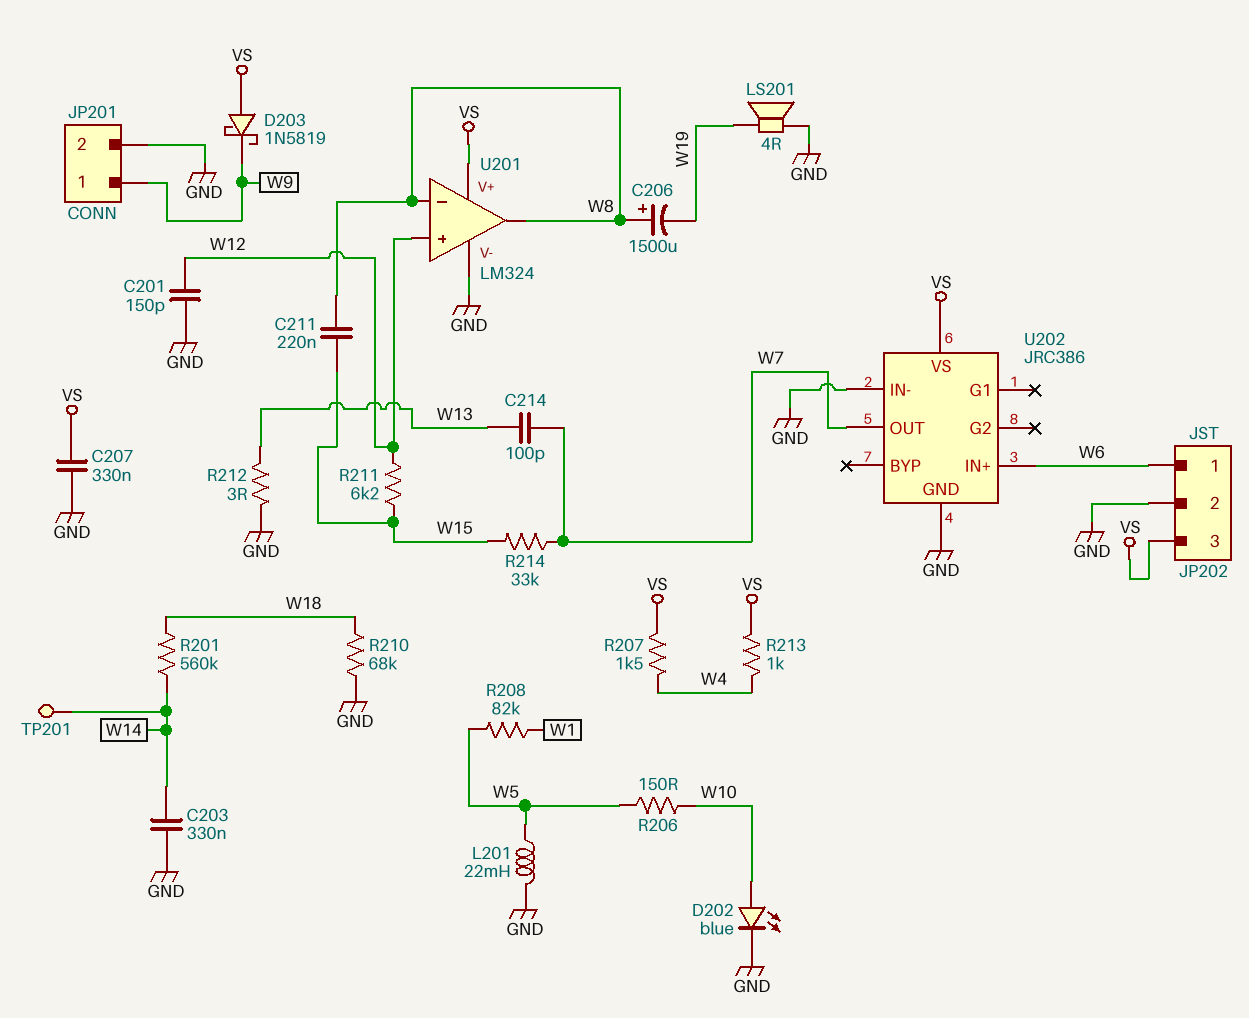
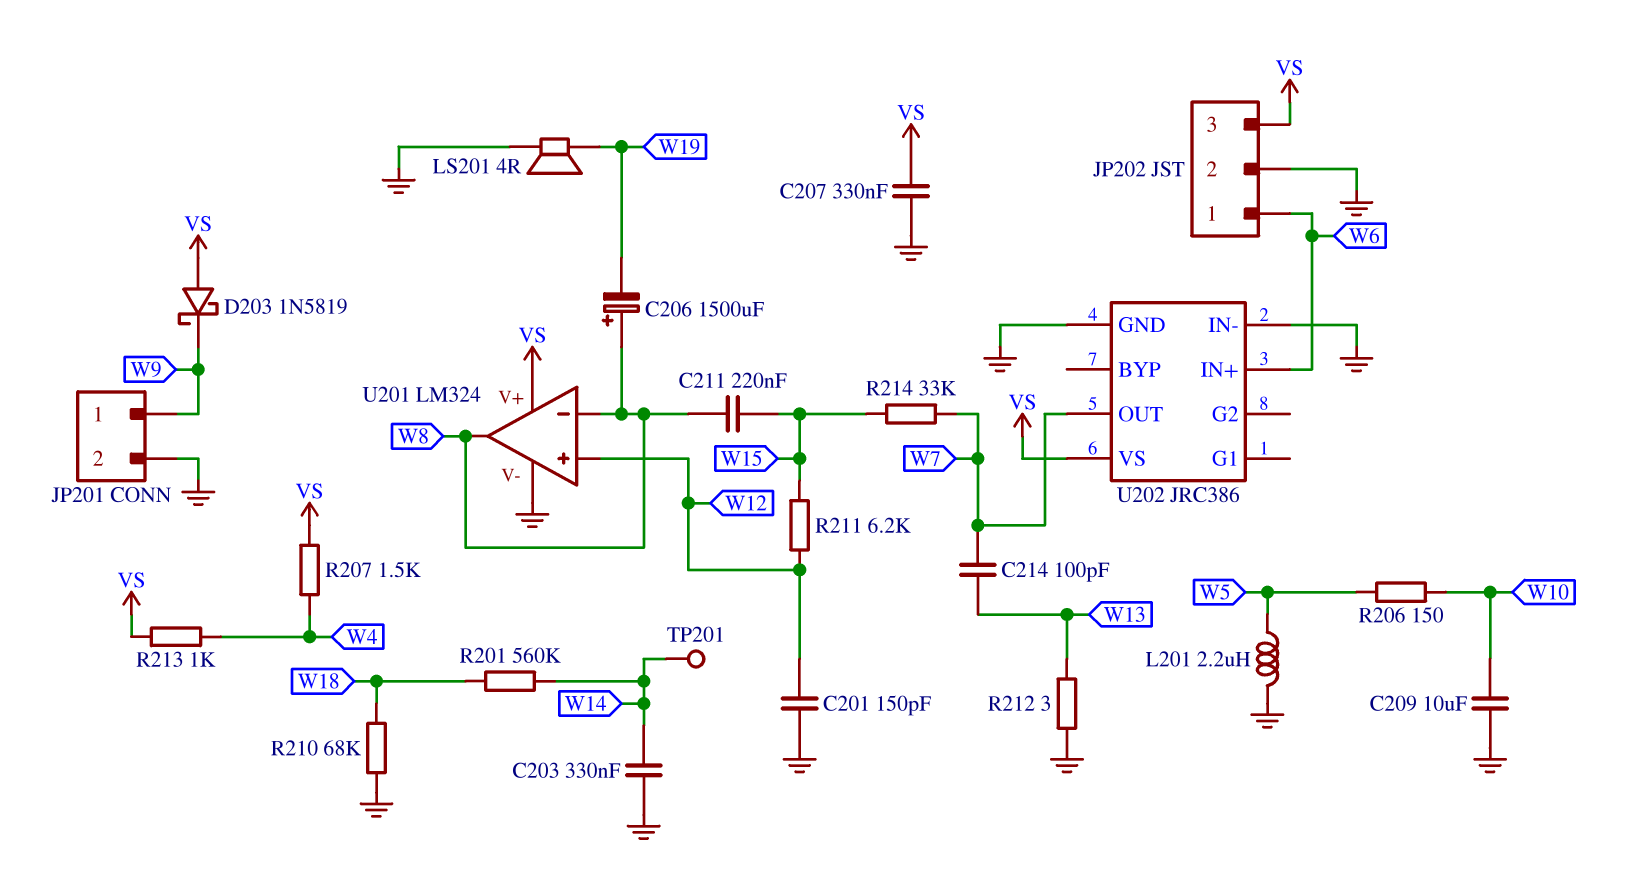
C209: none -> 10uF (GND, W10)
D202: LED blue (A W10, K GND) -> none
L201: 22mH (GND, W5) -> 2.2uH (GND, W5)
R208: 82k (W1, W5) -> none

